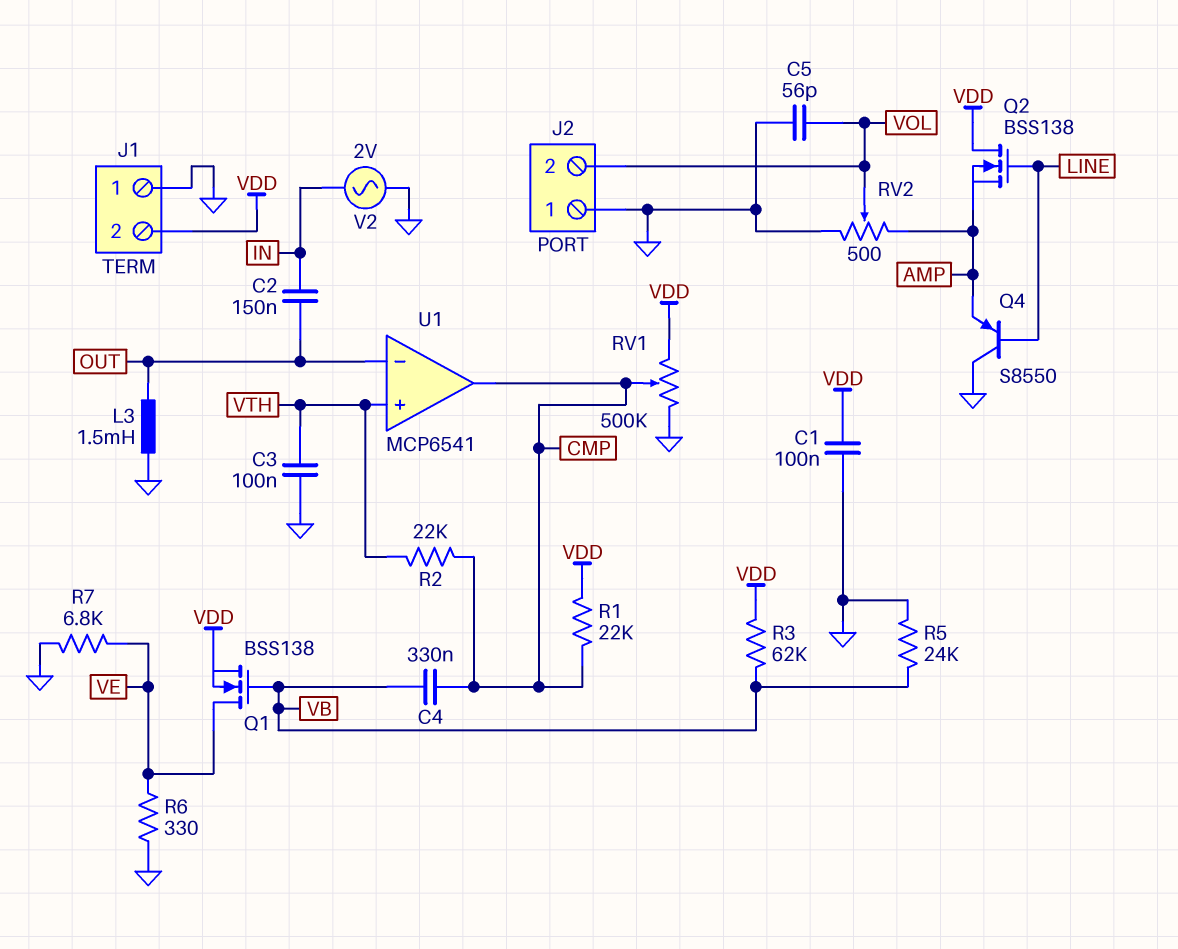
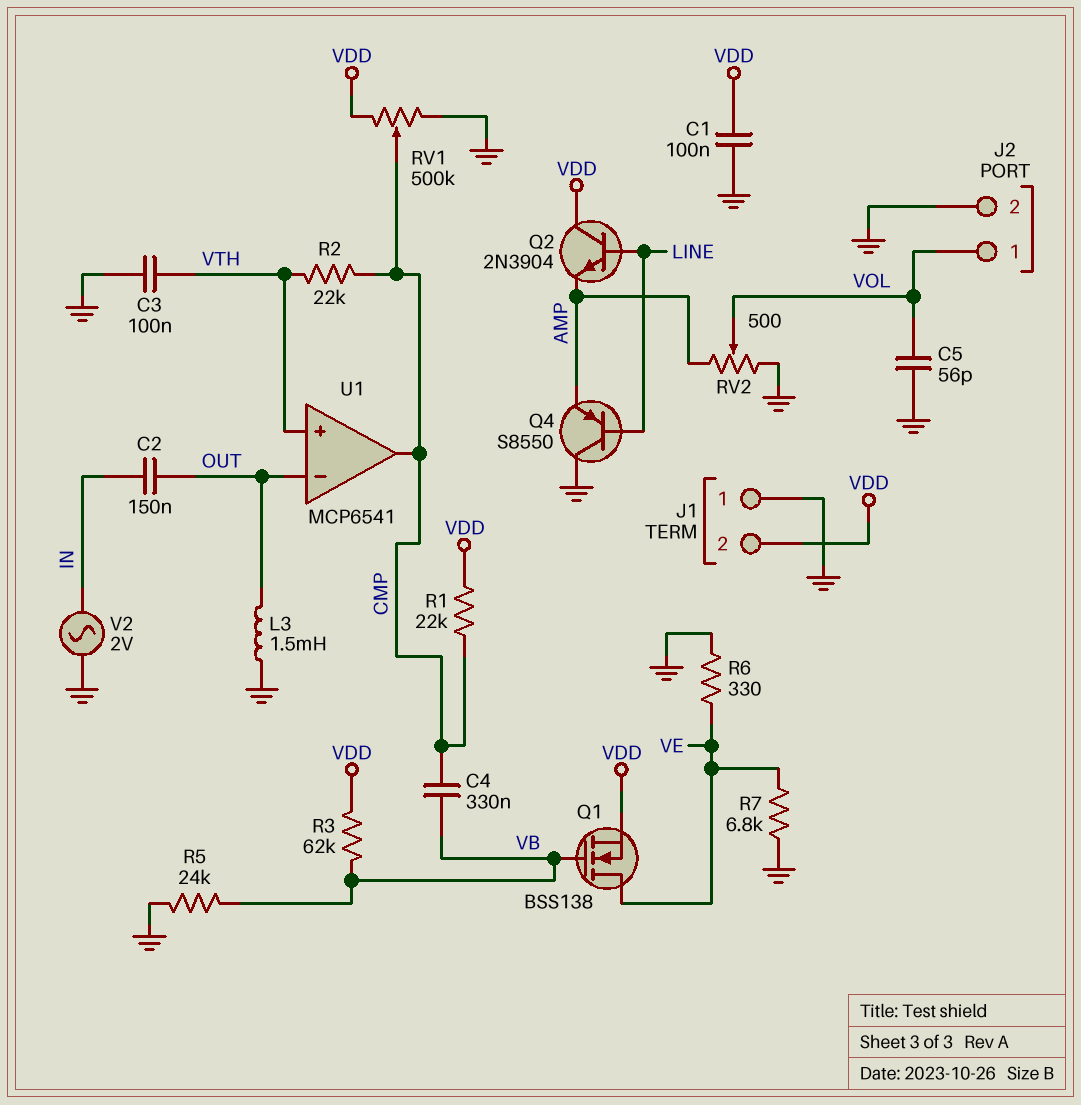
J2 pin 1: GND -> VOL
J2 pin 2: VOL -> GND
Q2: NMOS BSS138 (G LINE, D VDD, S AMP) -> NPN 2N3904 (B LINE, C VDD, E AMP)

